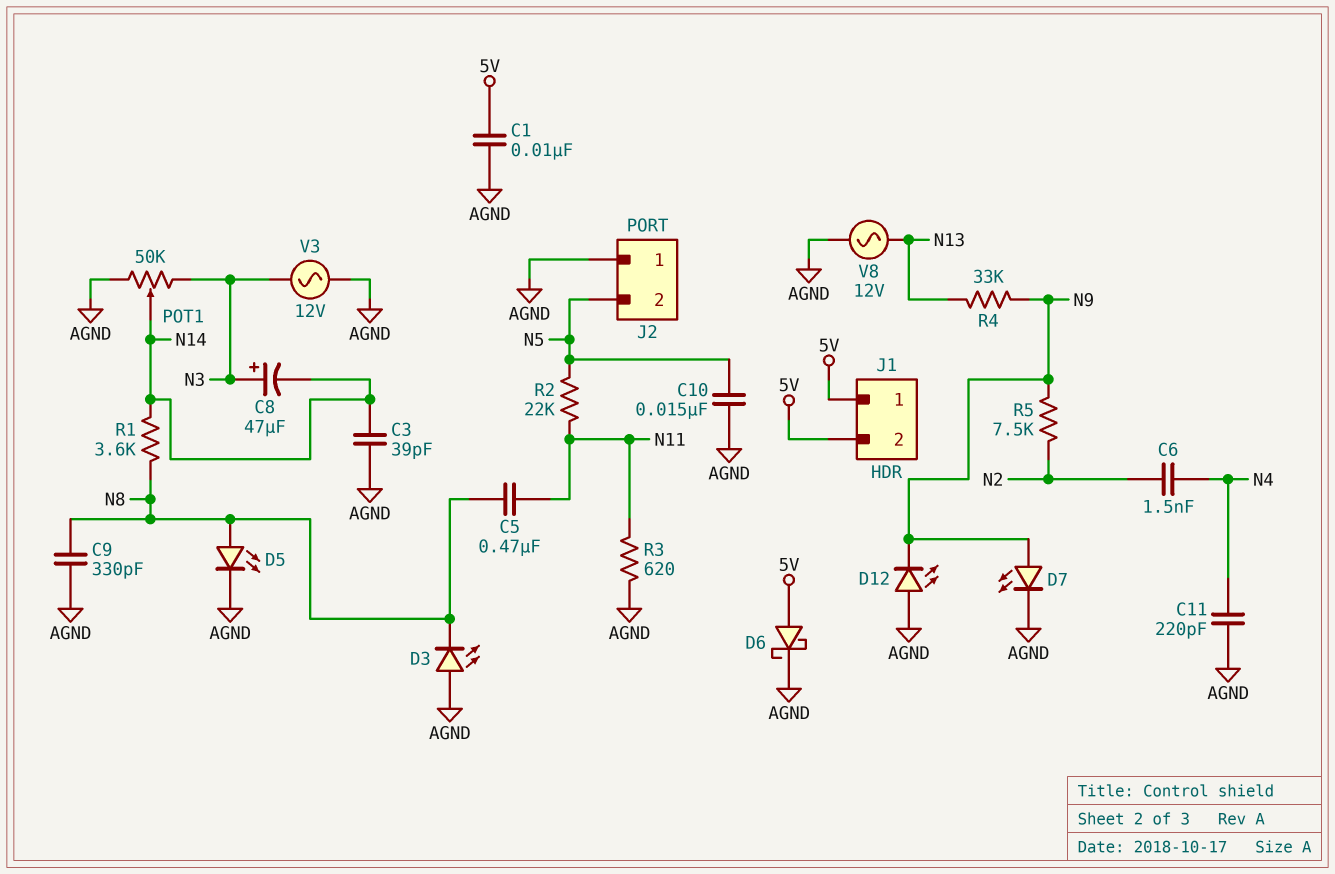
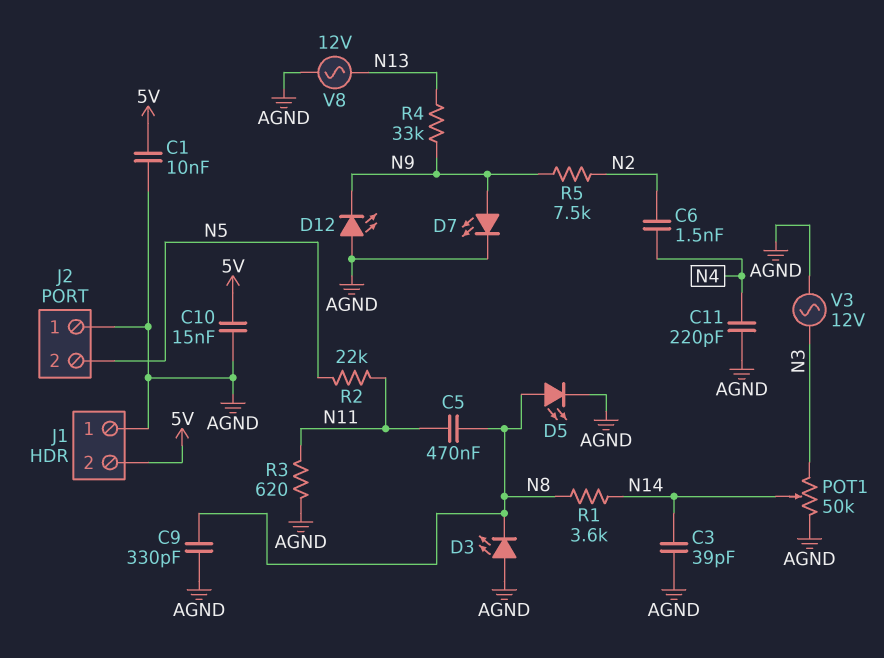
C8: 47uF (plus N3, minus N14) -> none
C10: 15nF (AGND, N5) -> 15nF (5V, AGND)
D6: schottky (A 5V, K AGND) -> none
J1 pin 1: 5V -> AGND

